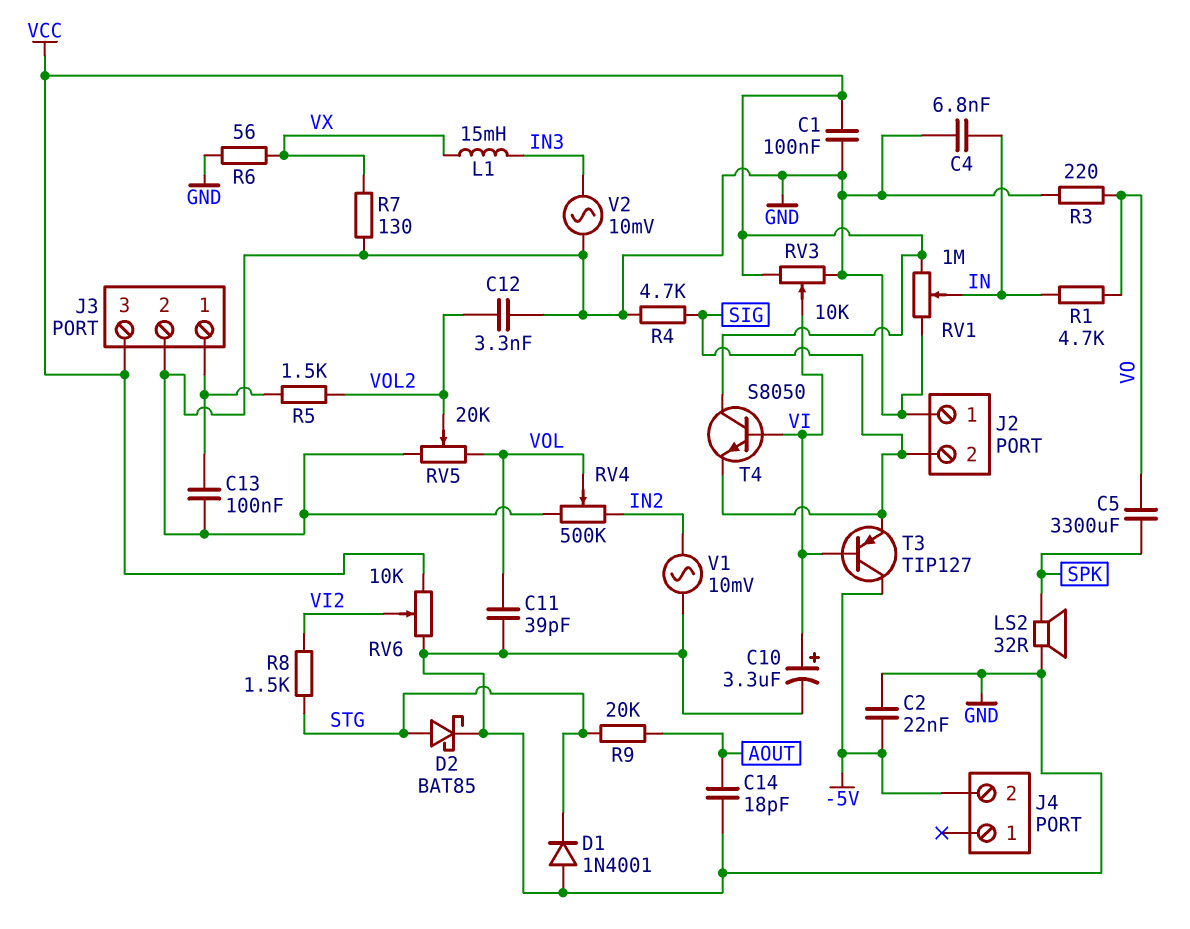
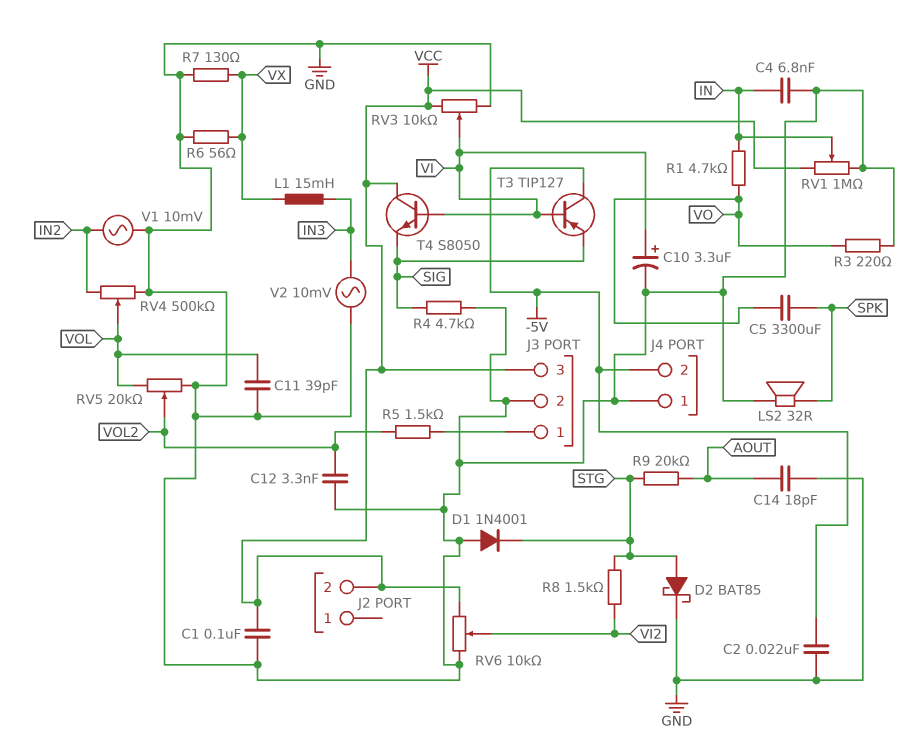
C13: 100nF (GND, J3/1) -> none
J2 pin 1: GND -> none
J2 pin 2: SIG -> VCC
J4 pin 1: none -> GND

